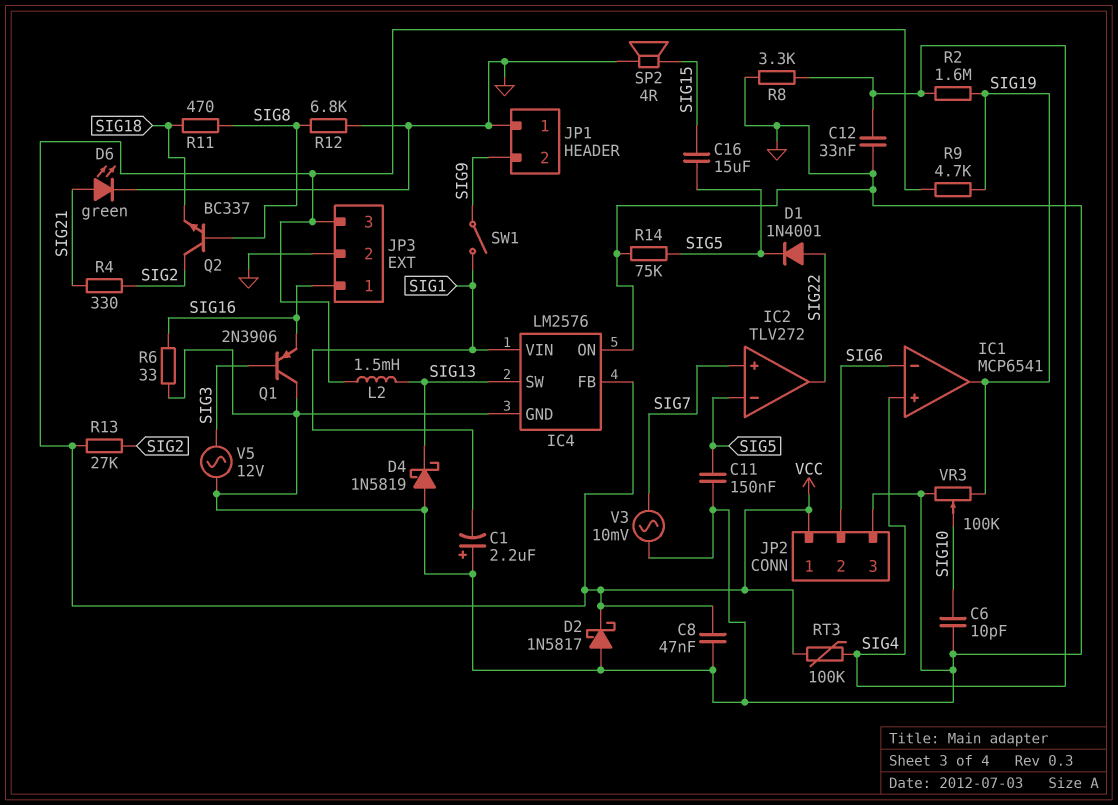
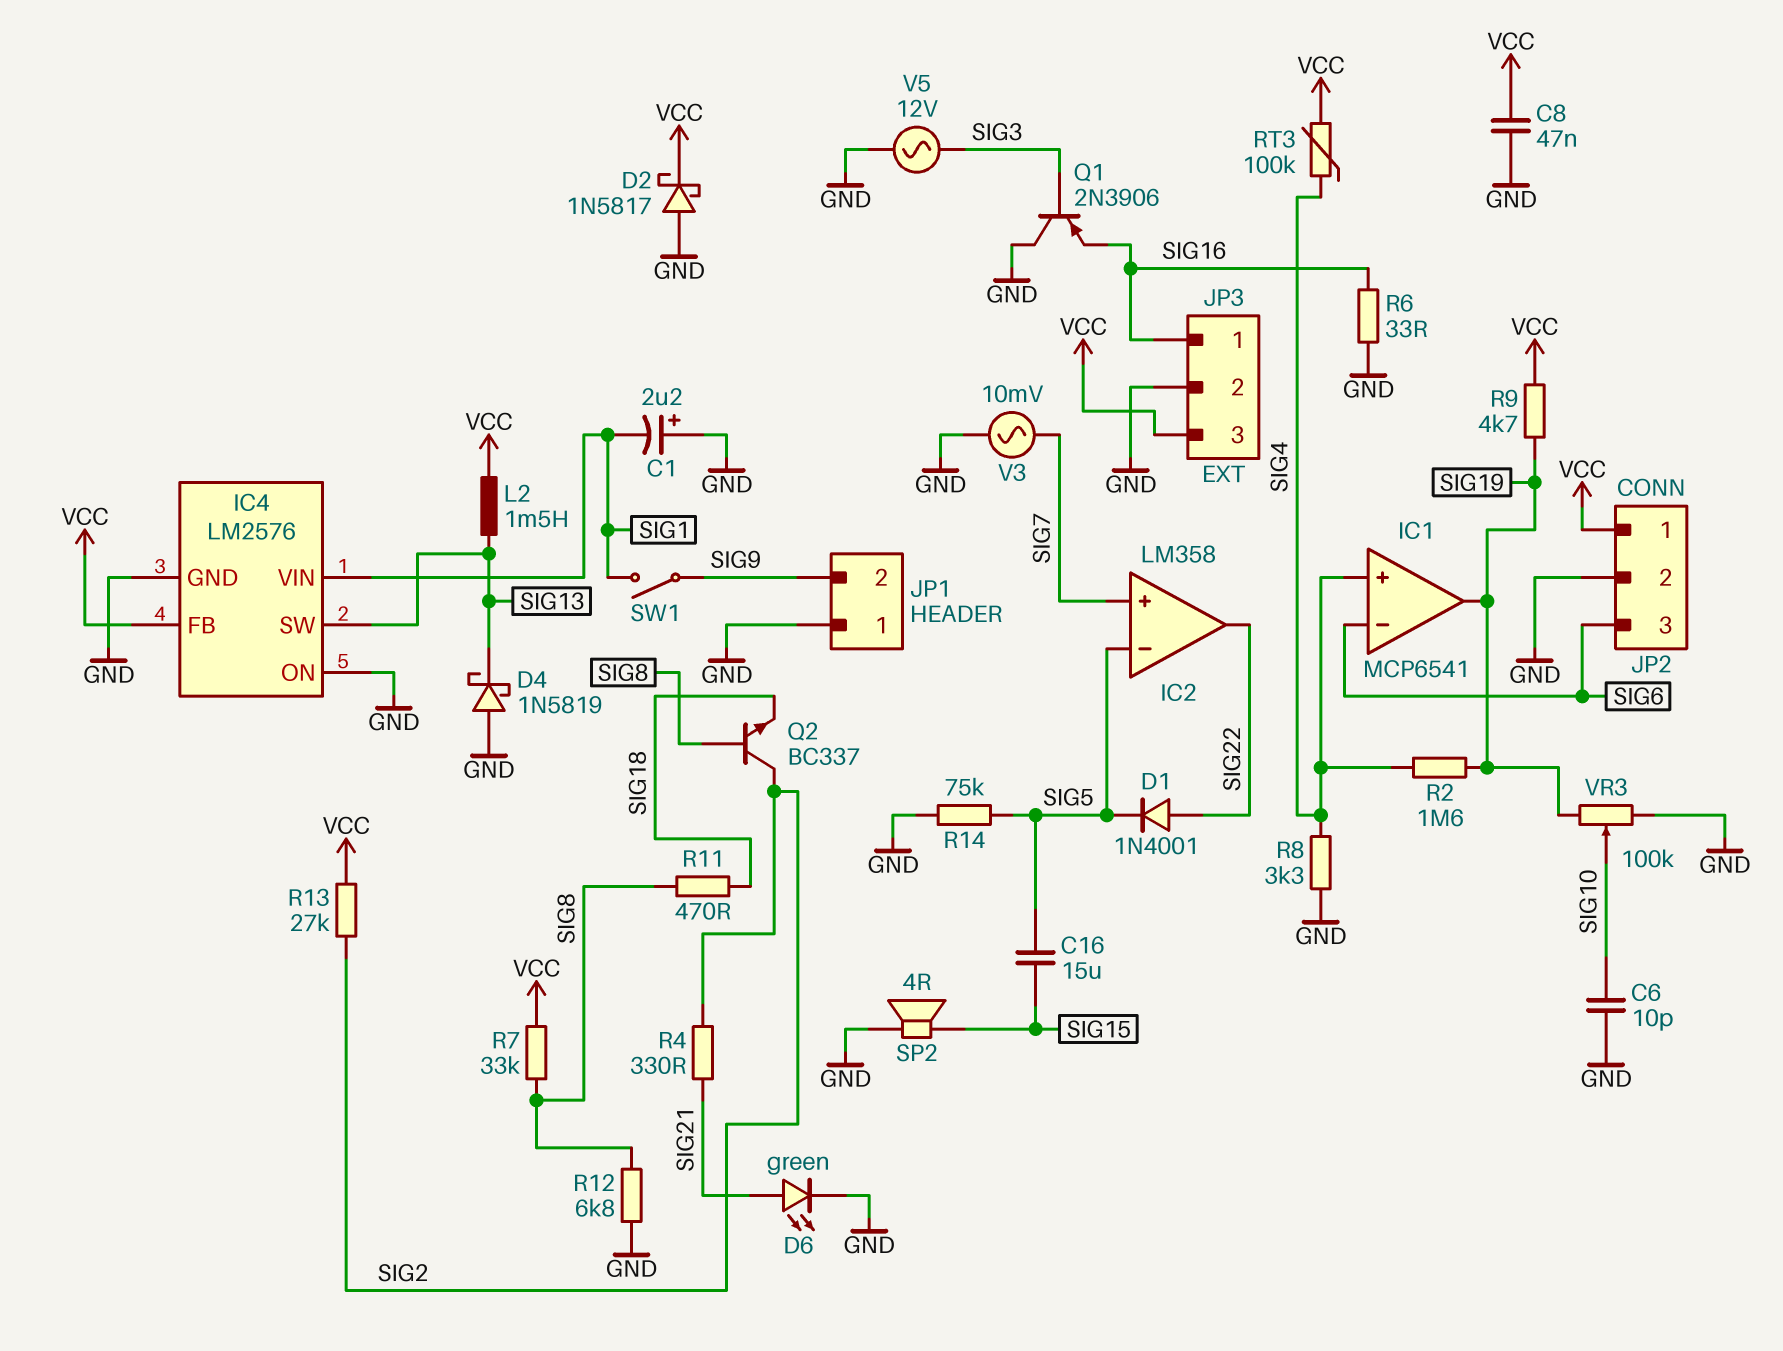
C11: 150nF (GND, SIG5) -> none
C12: 33nF (GND, SIG4) -> none
IC2: TLV272 -> LM358
JP2 pin 2: SIG6 -> GND
JP2 pin 3: GND -> SIG6
R7: none -> 33k (SIG8, VCC)

